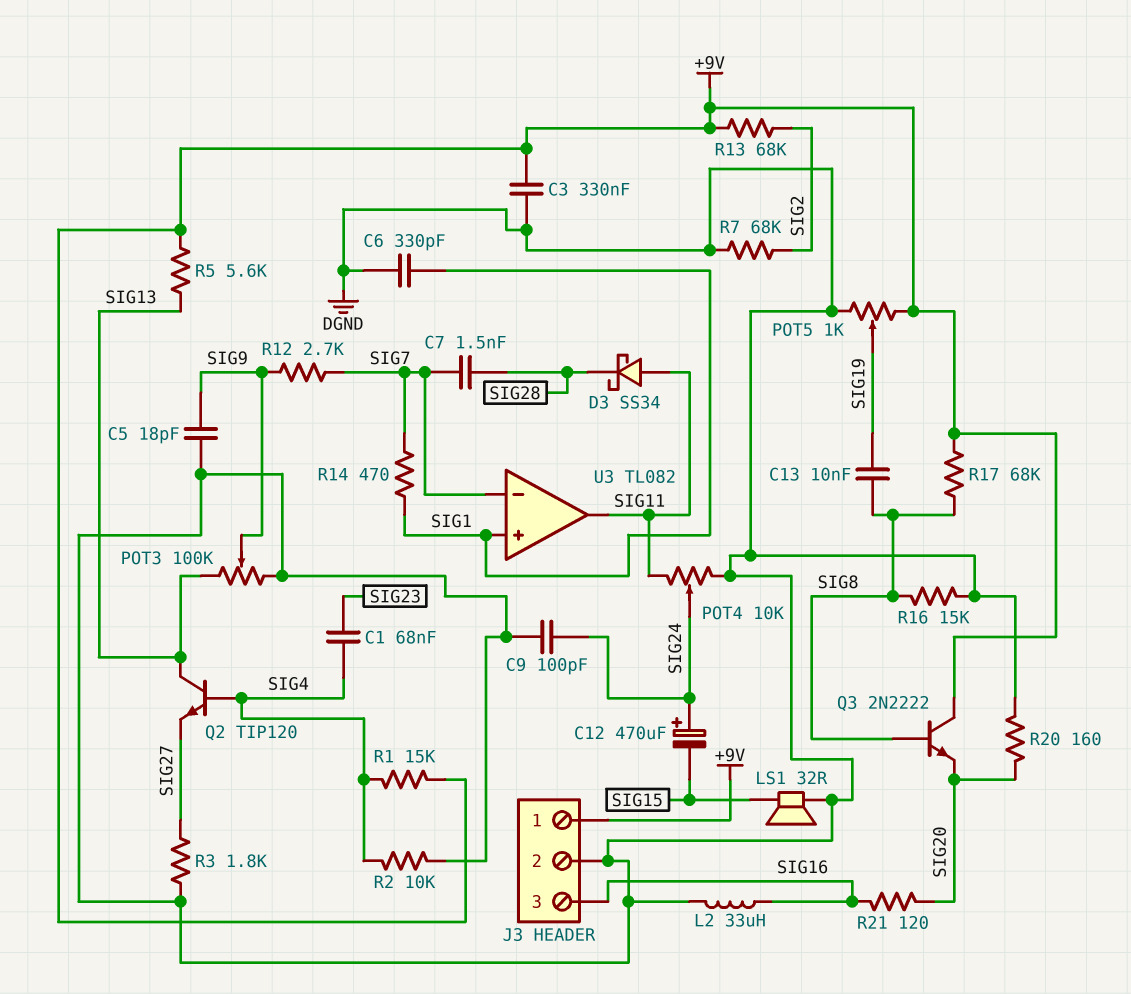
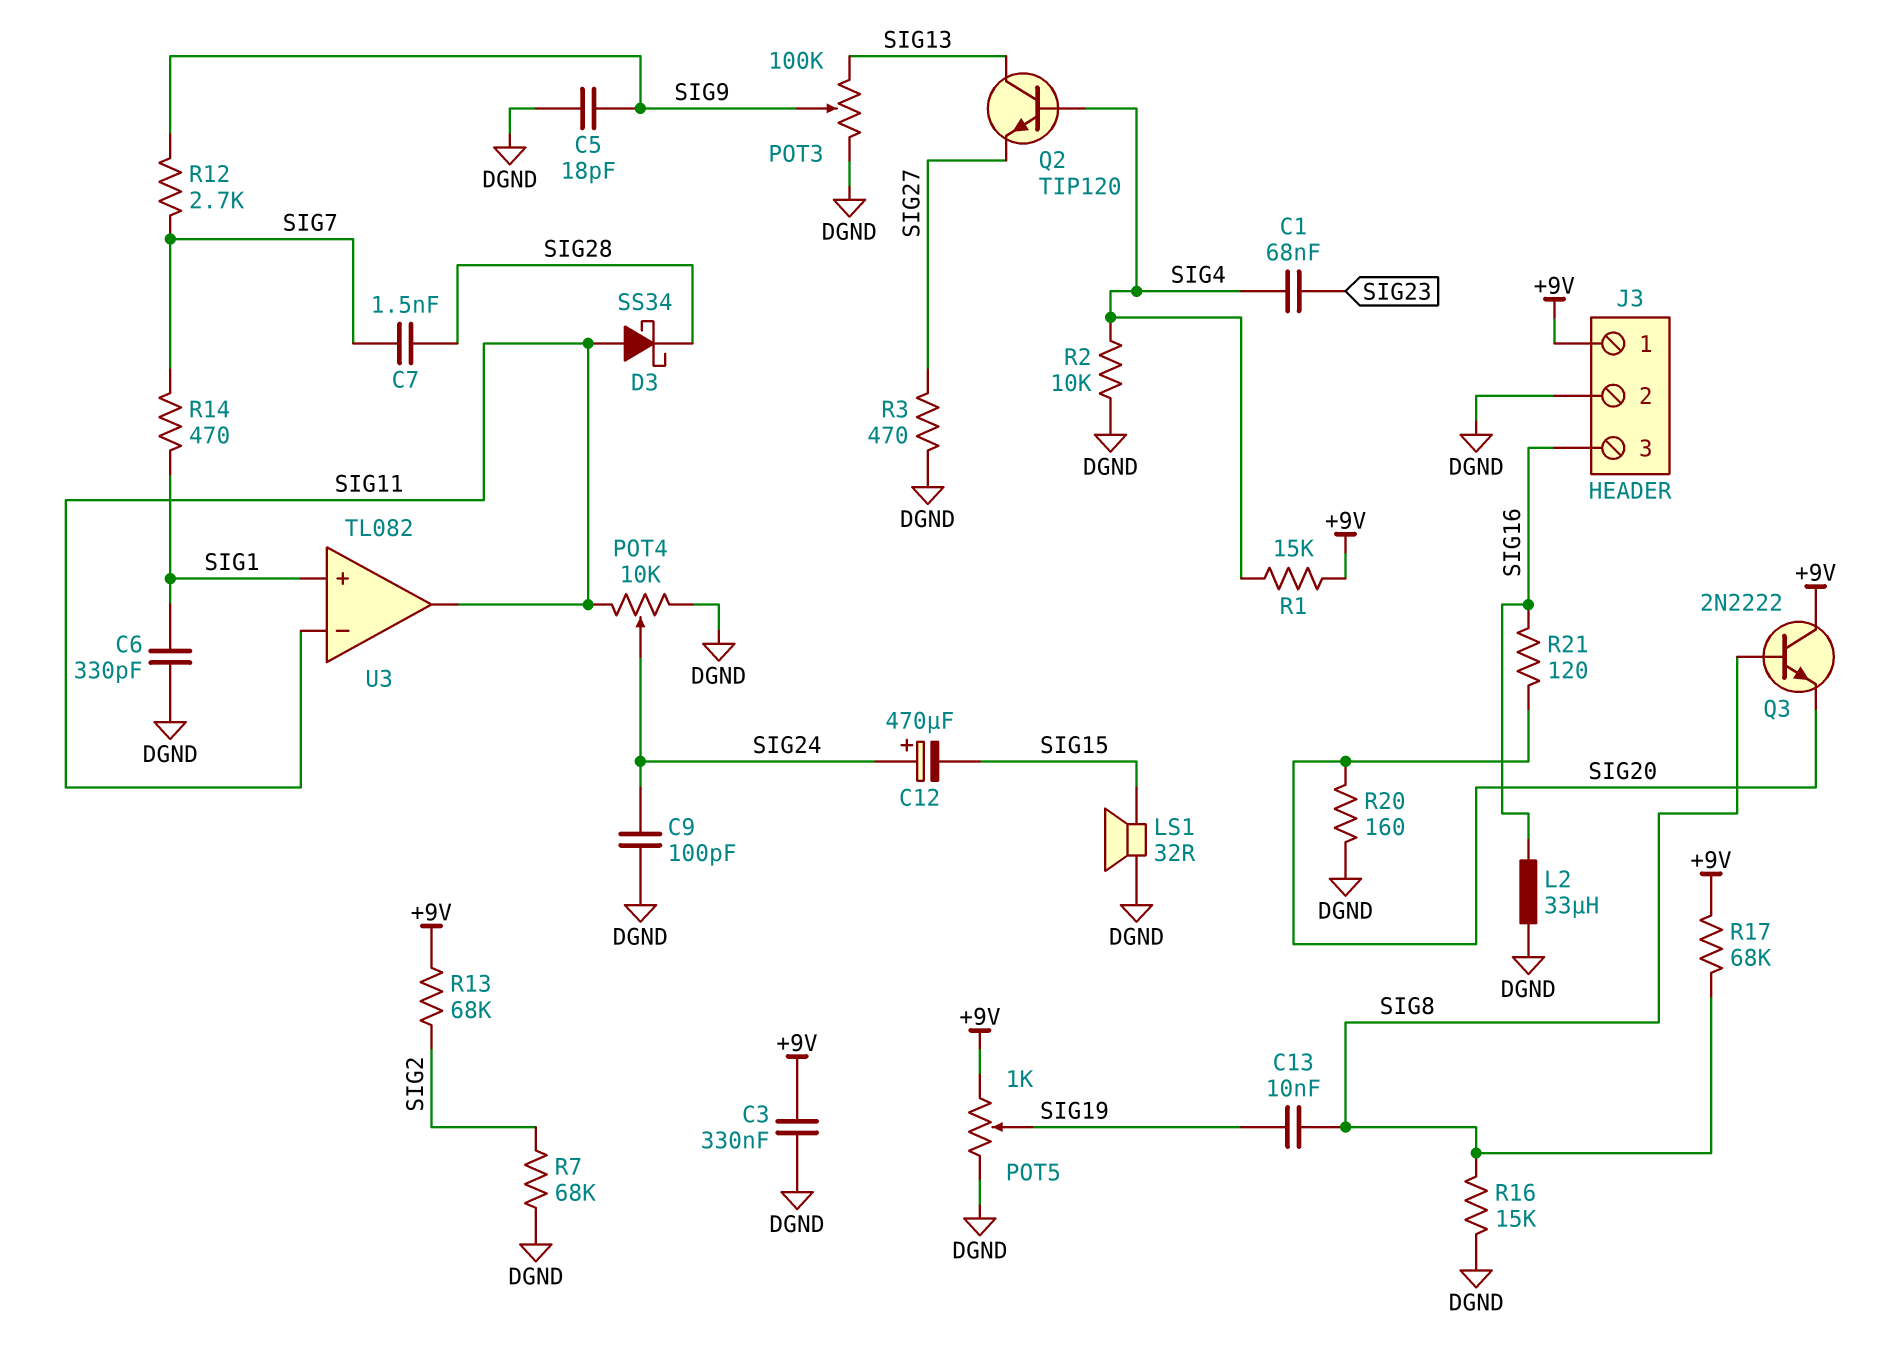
R3: 1.8k (DGND, SIG27) -> 470 (DGND, SIG27)
R5: 5.6k (+9V, SIG13) -> none
U3 pin in-: SIG7 -> SIG11

